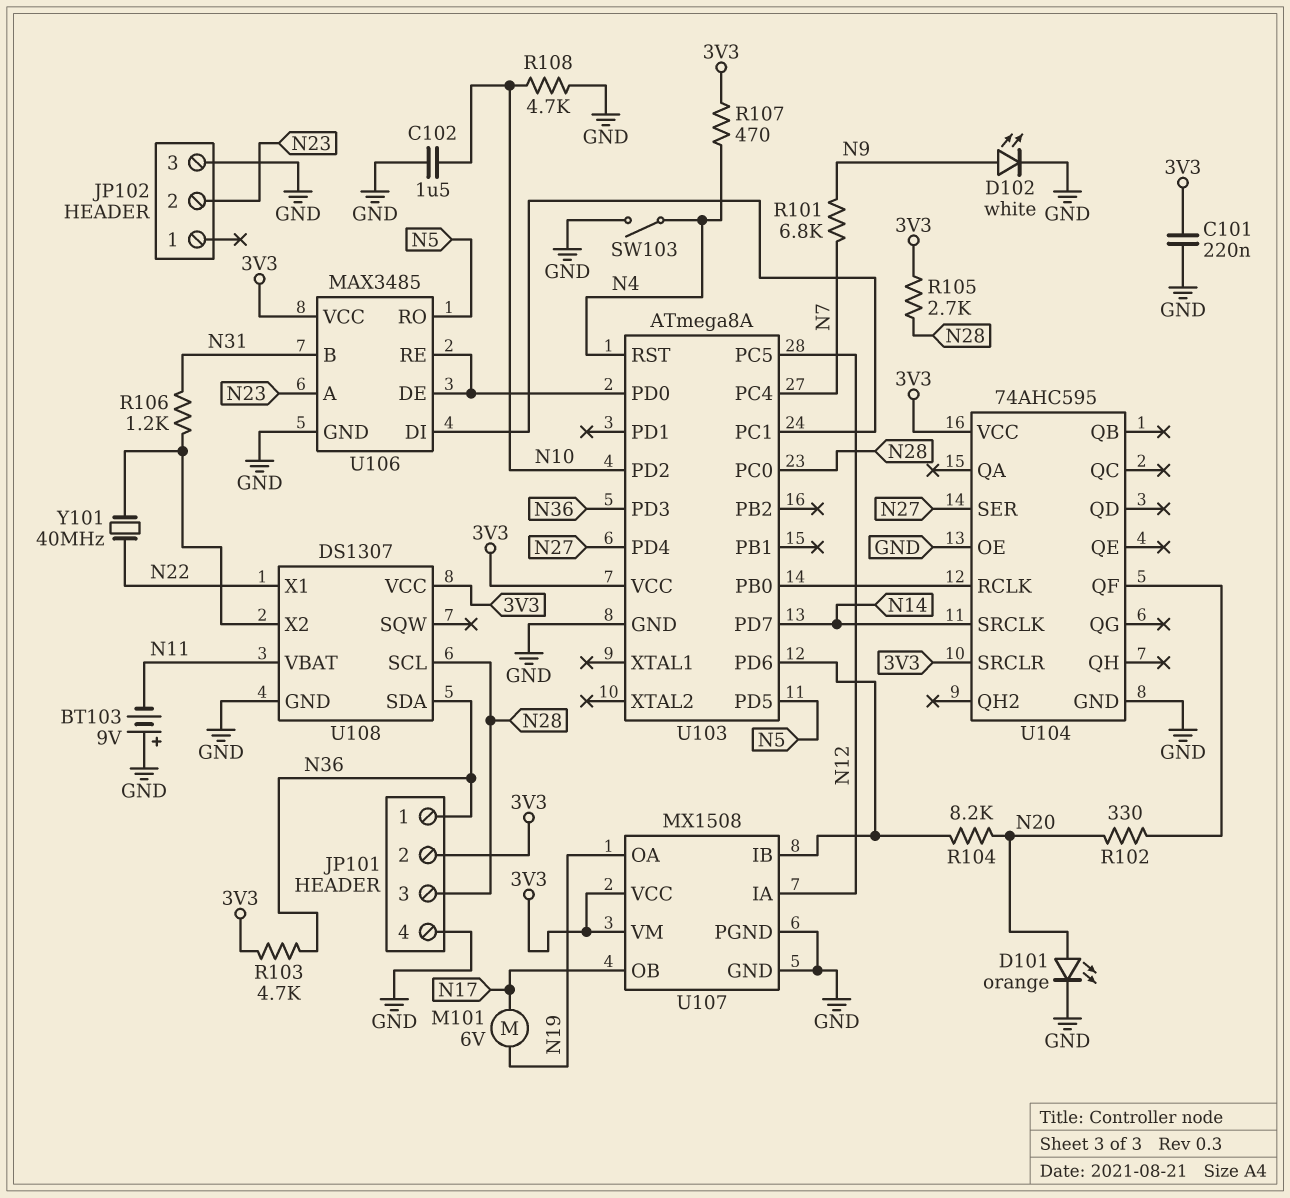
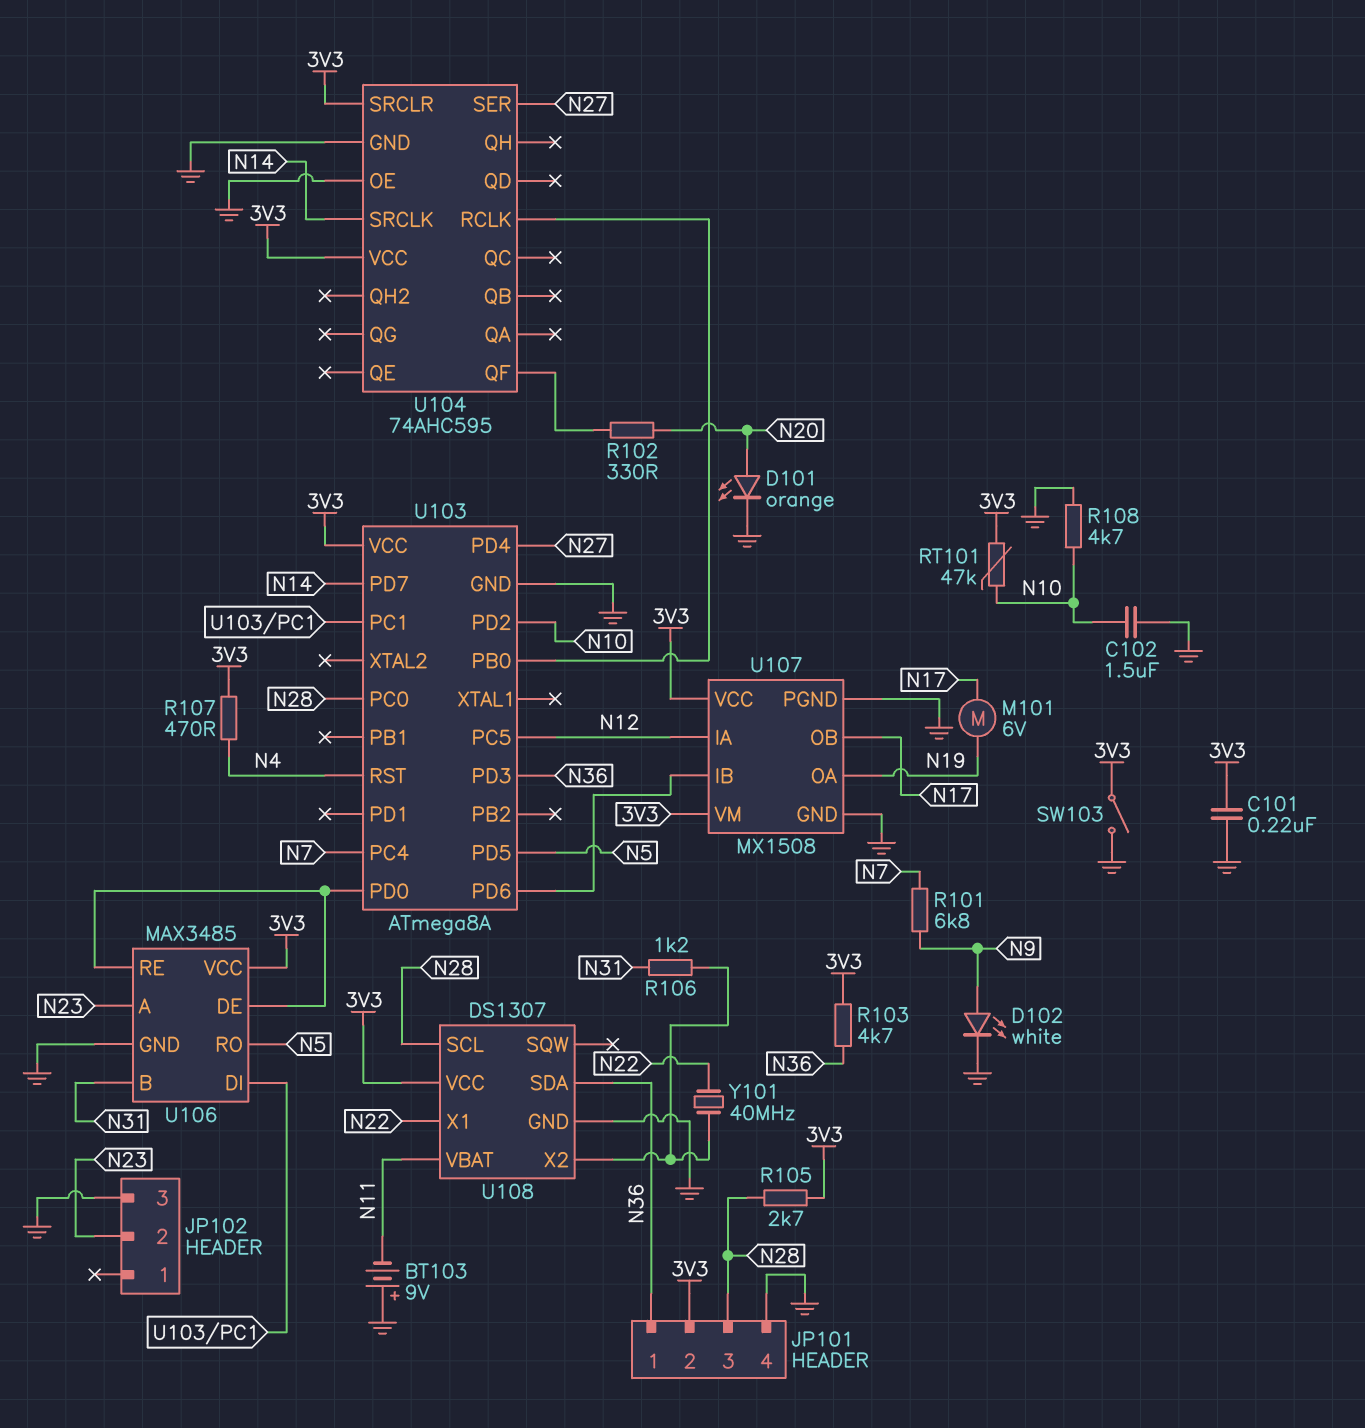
R104: 8.2k (N20, U103/PD6) -> none
RT101: none -> 47k (3V3, N10)
SW103: switch (GND, N4) -> switch (3V3, GND)

